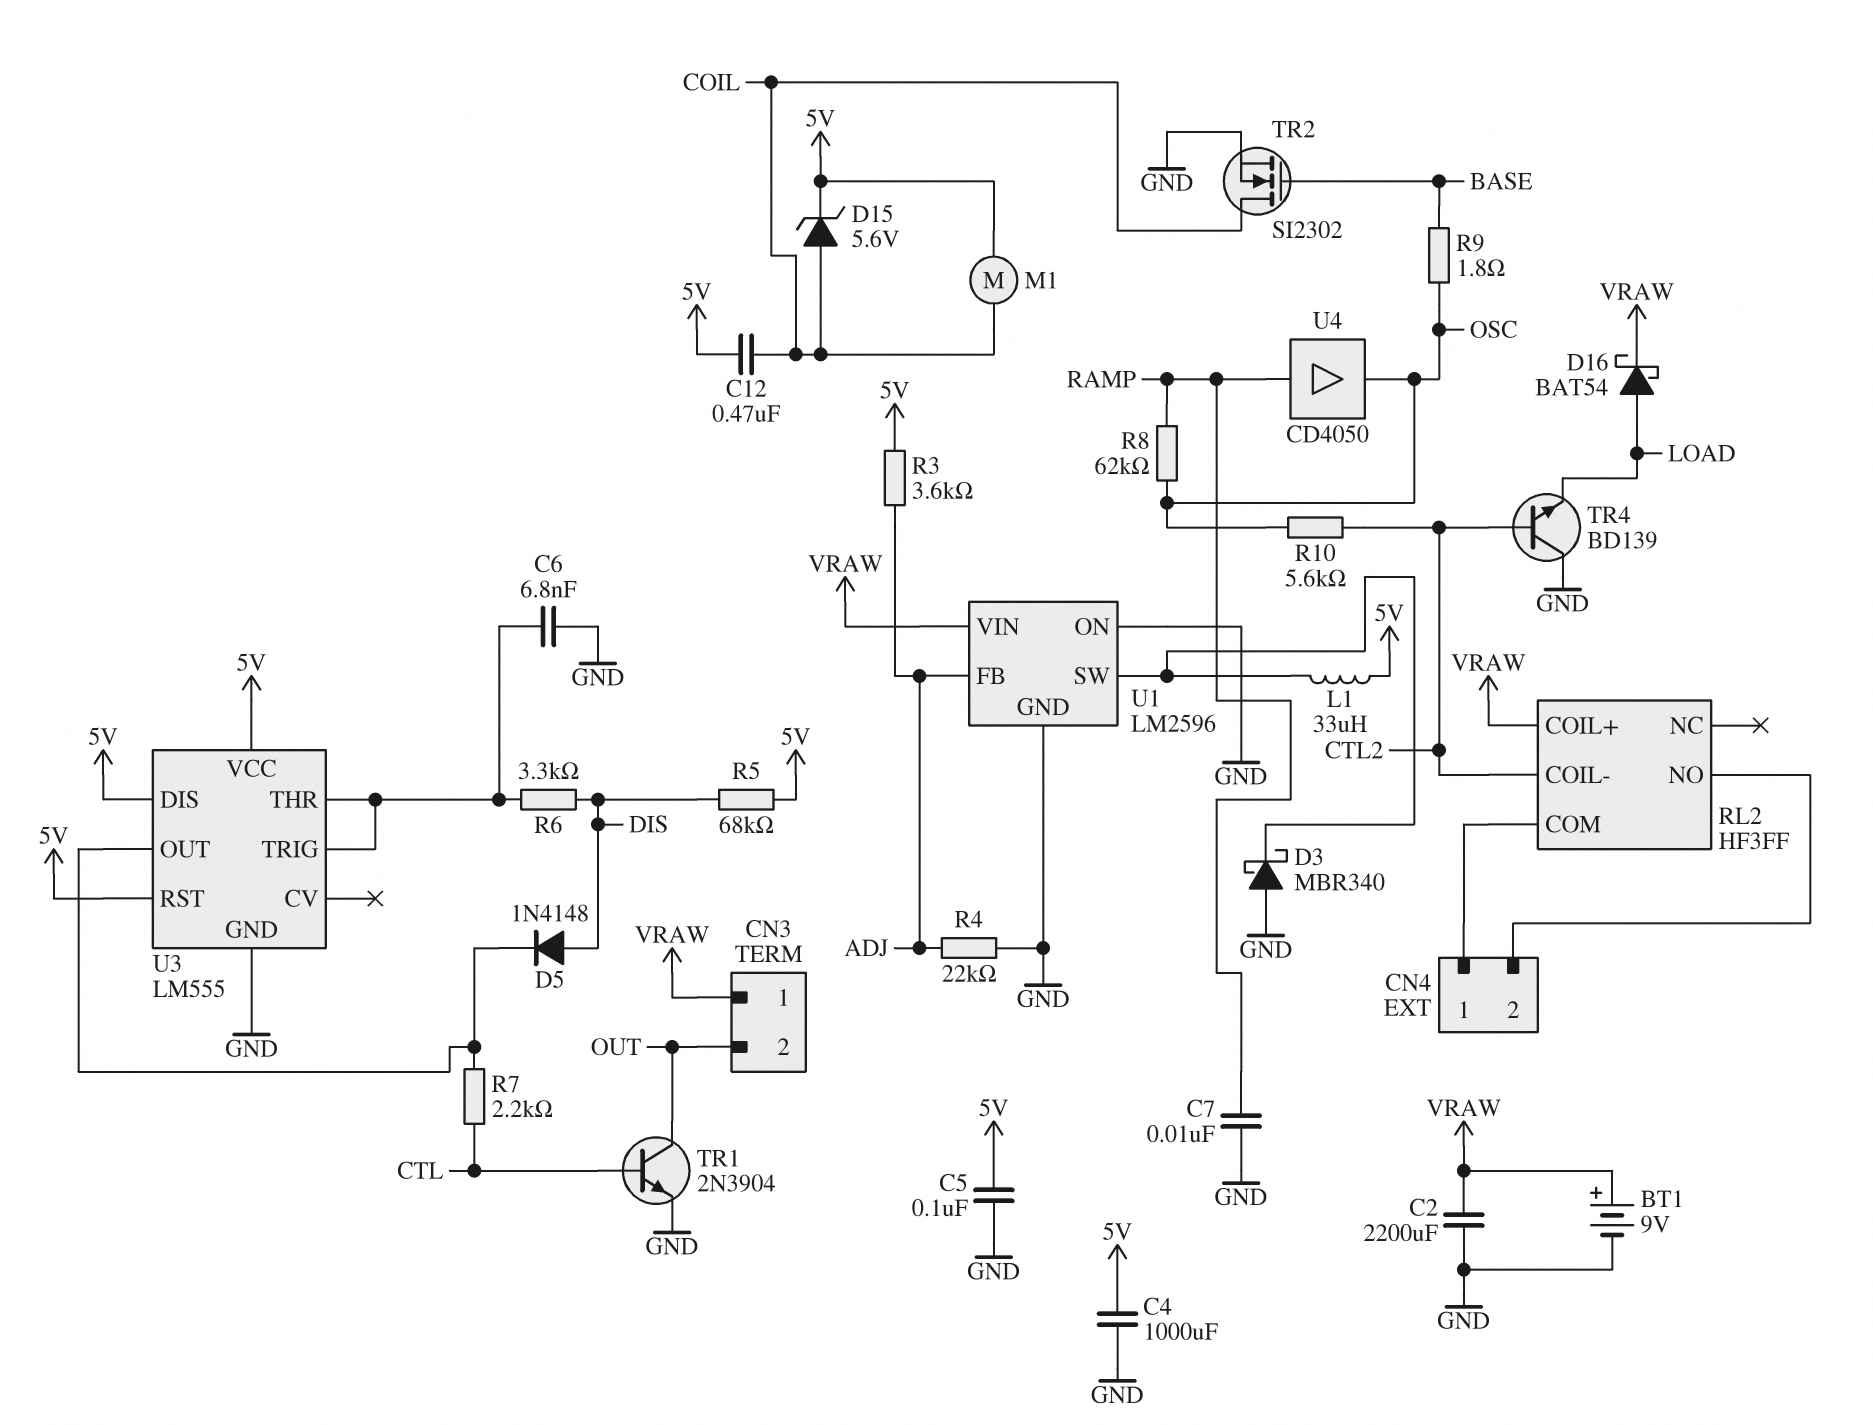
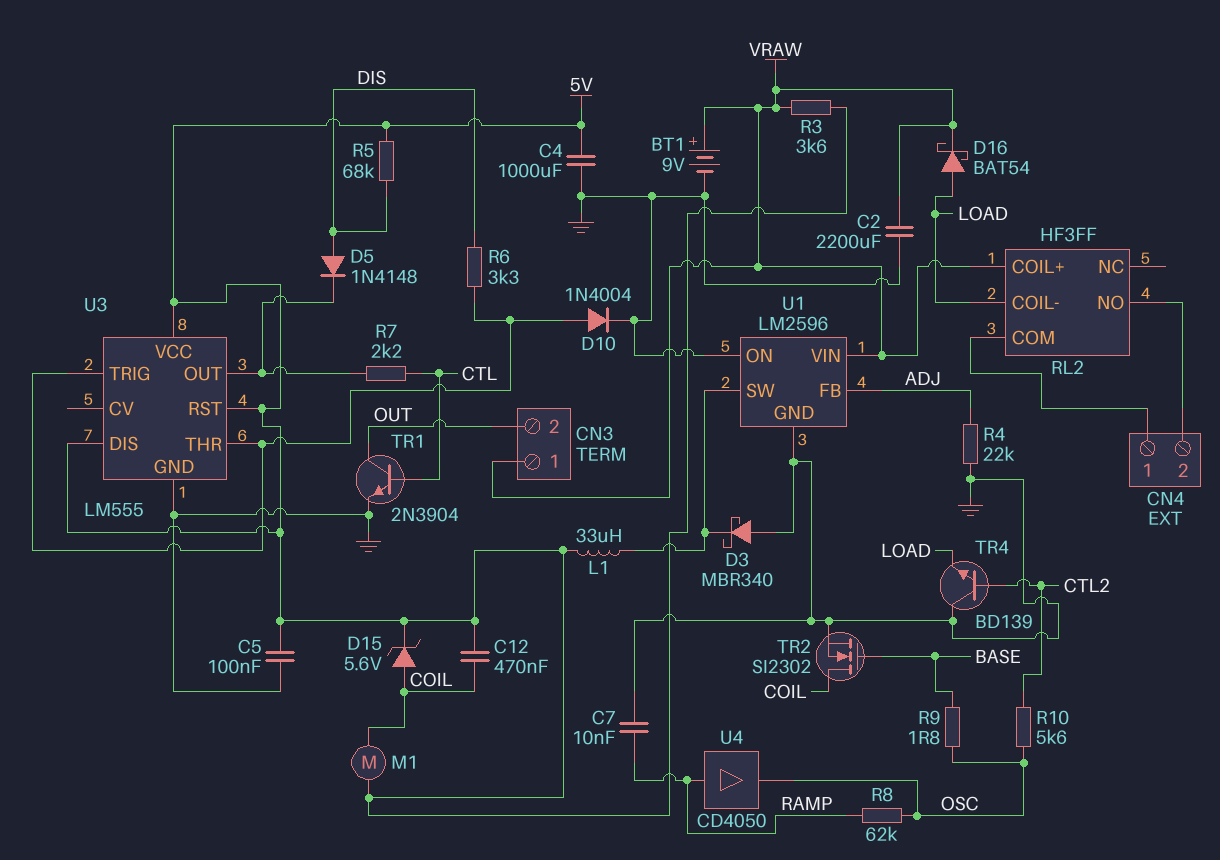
C6: 6.8nF (GND, U3/THR) -> none
D10: none -> diode 1N4004 (A U3/THR, K GND)
R3: 3.6k (5V, ADJ) -> 3.6k (5V, VRAW)
RL2 pin COIL-: CTL2 -> LOAD

